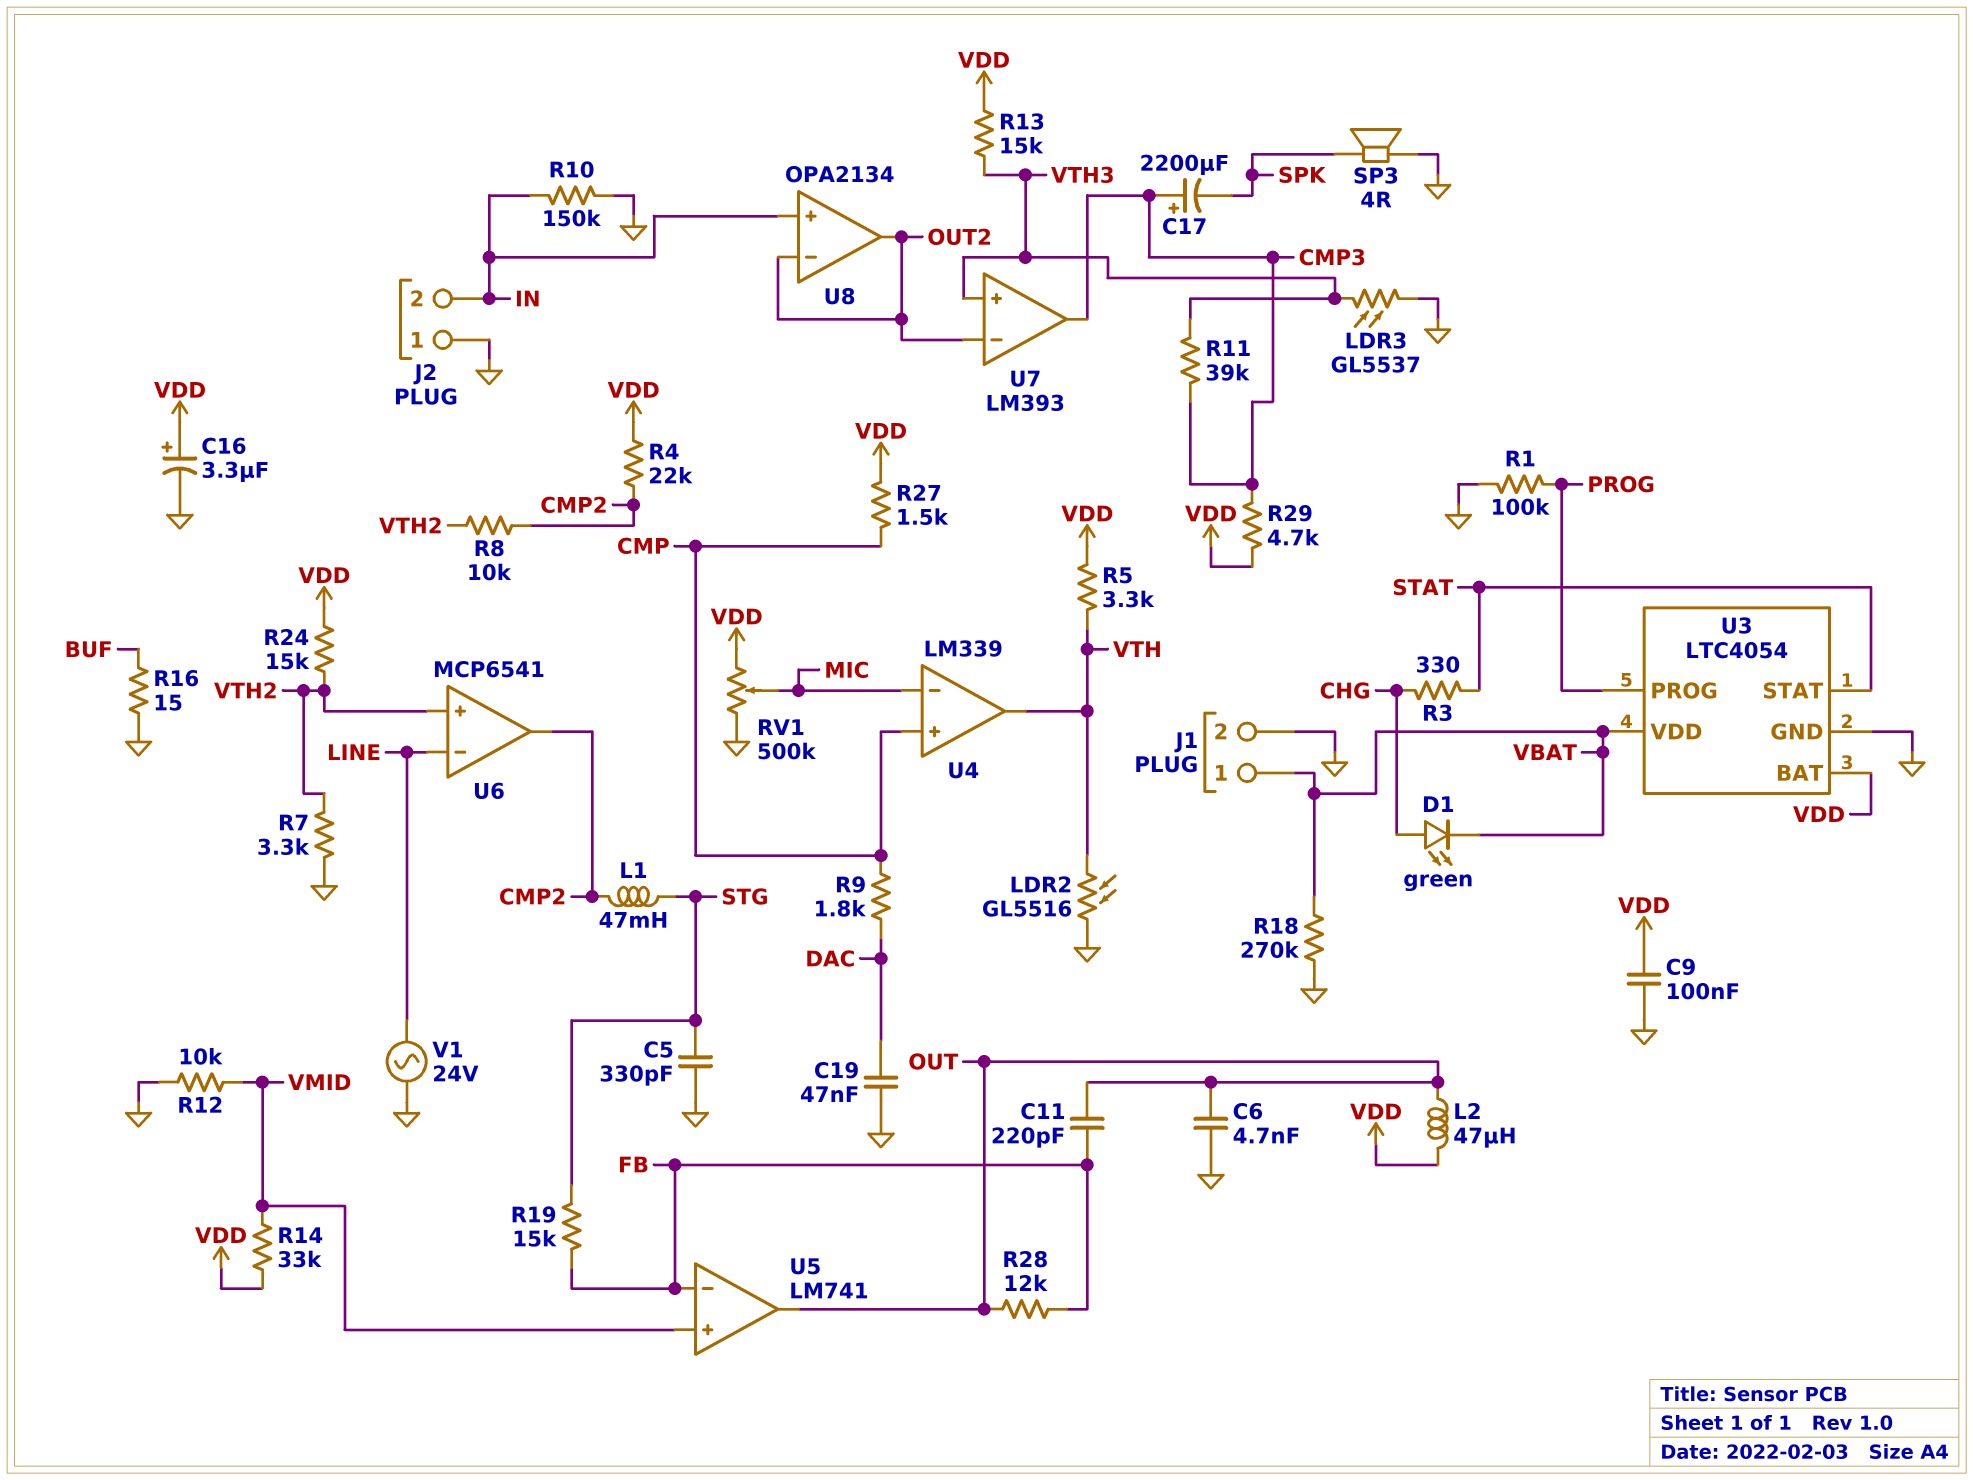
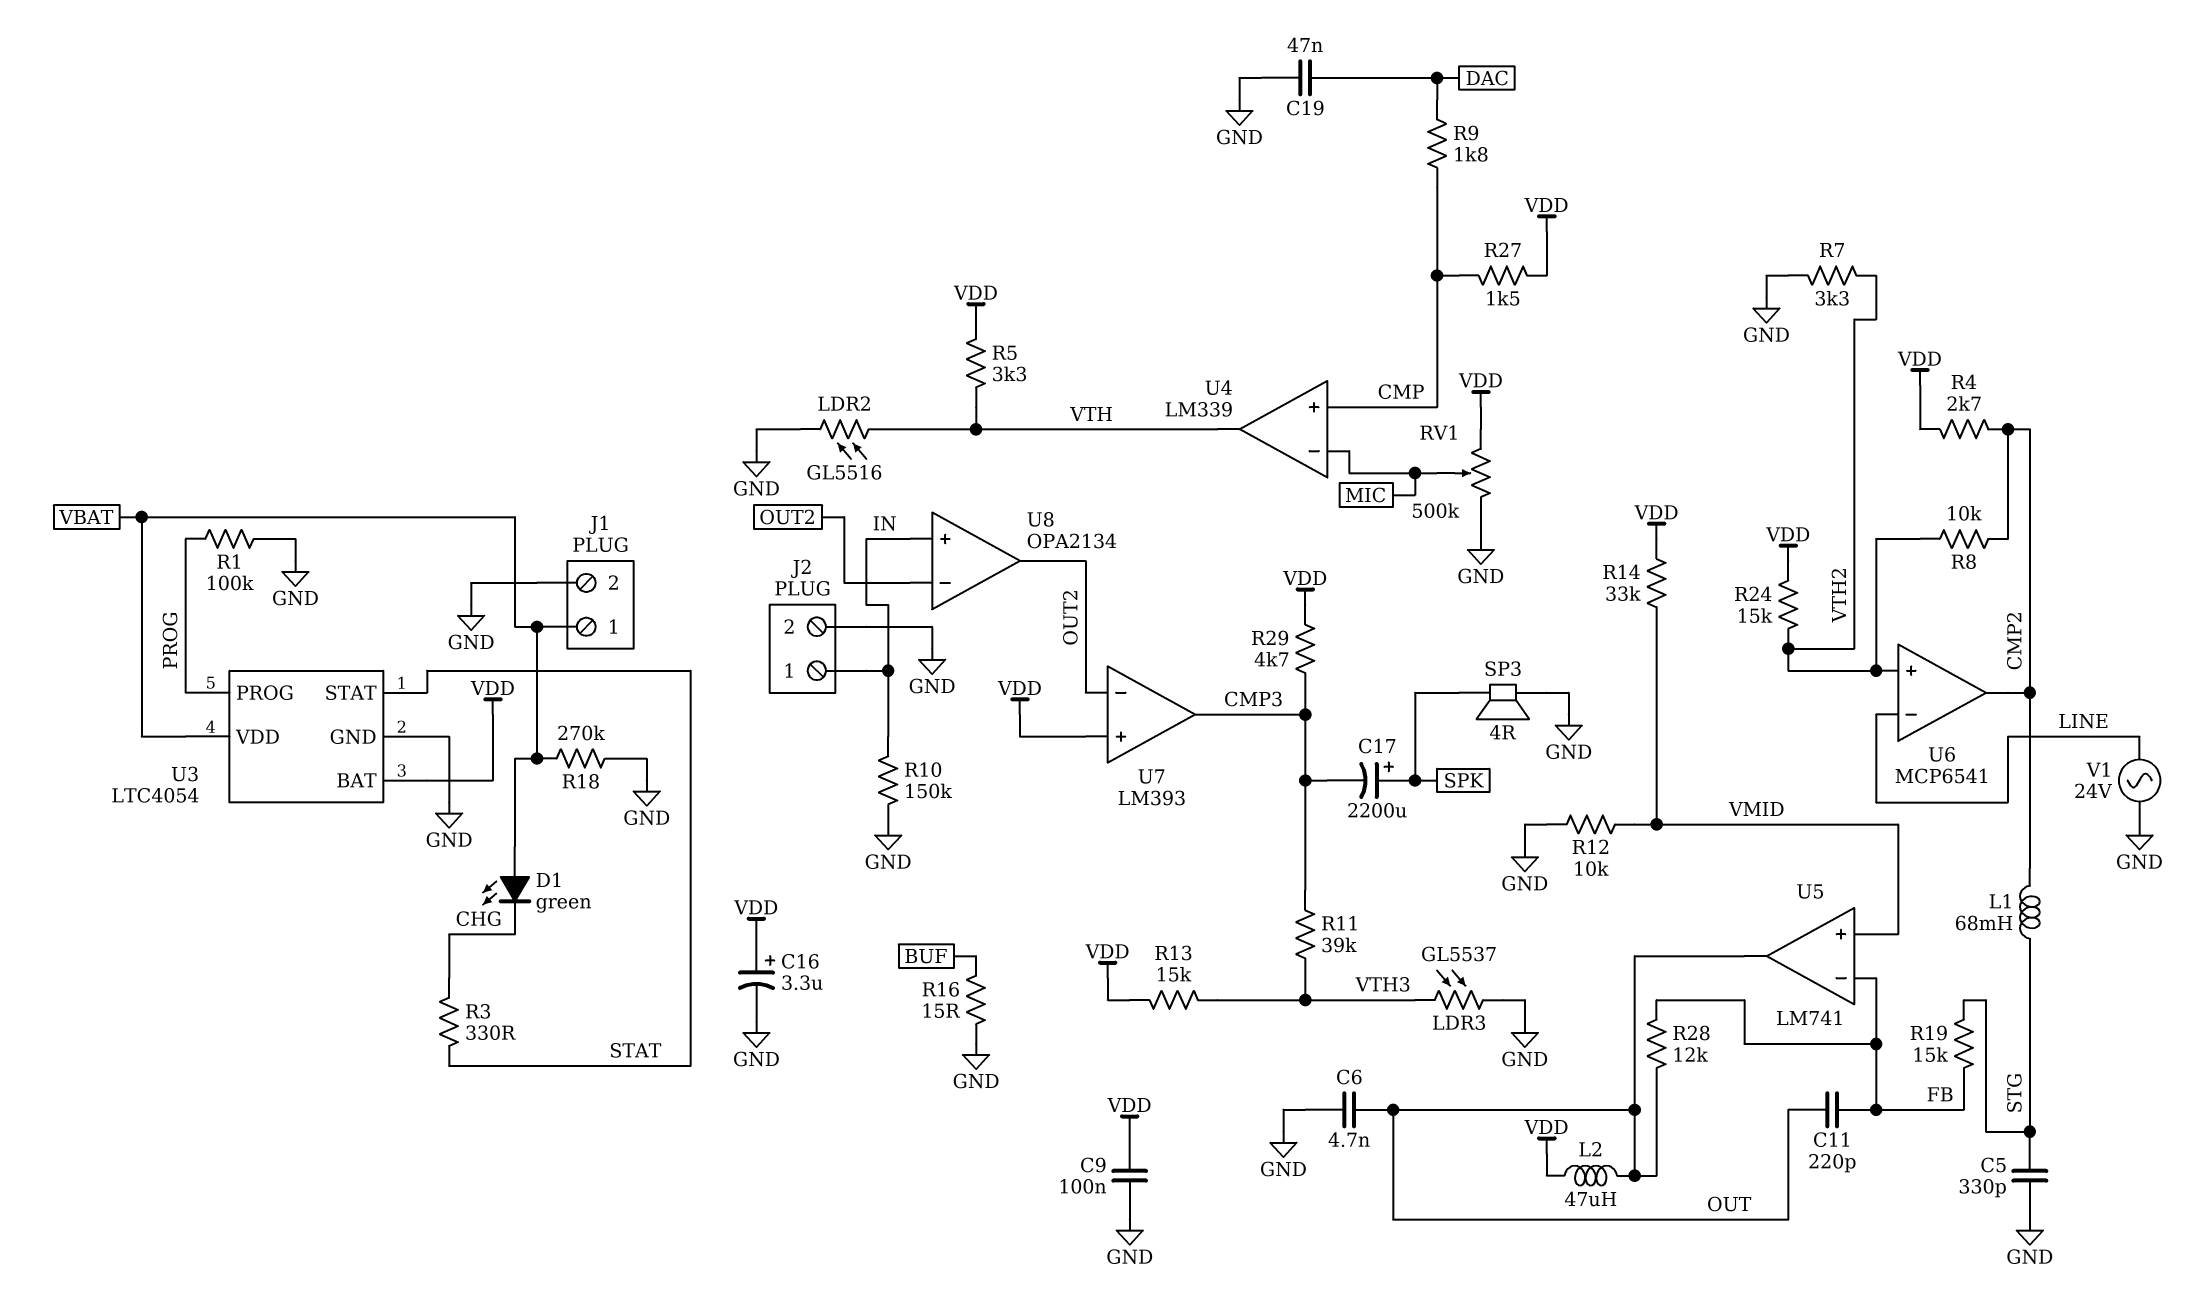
C17: 2200uF (plus CMP3, minus SPK) -> 2200uF (plus SPK, minus CMP3)
D1: LED green (A CHG, K VBAT) -> LED green (A VBAT, K CHG)
J2 pin 1: GND -> IN
J2 pin 2: IN -> GND
L1: 47mH (CMP2, STG) -> 68mH (CMP2, STG)
R4: 22k (CMP2, VDD) -> 2.7k (CMP2, VDD)
U7 pin in+: VTH3 -> VDD

